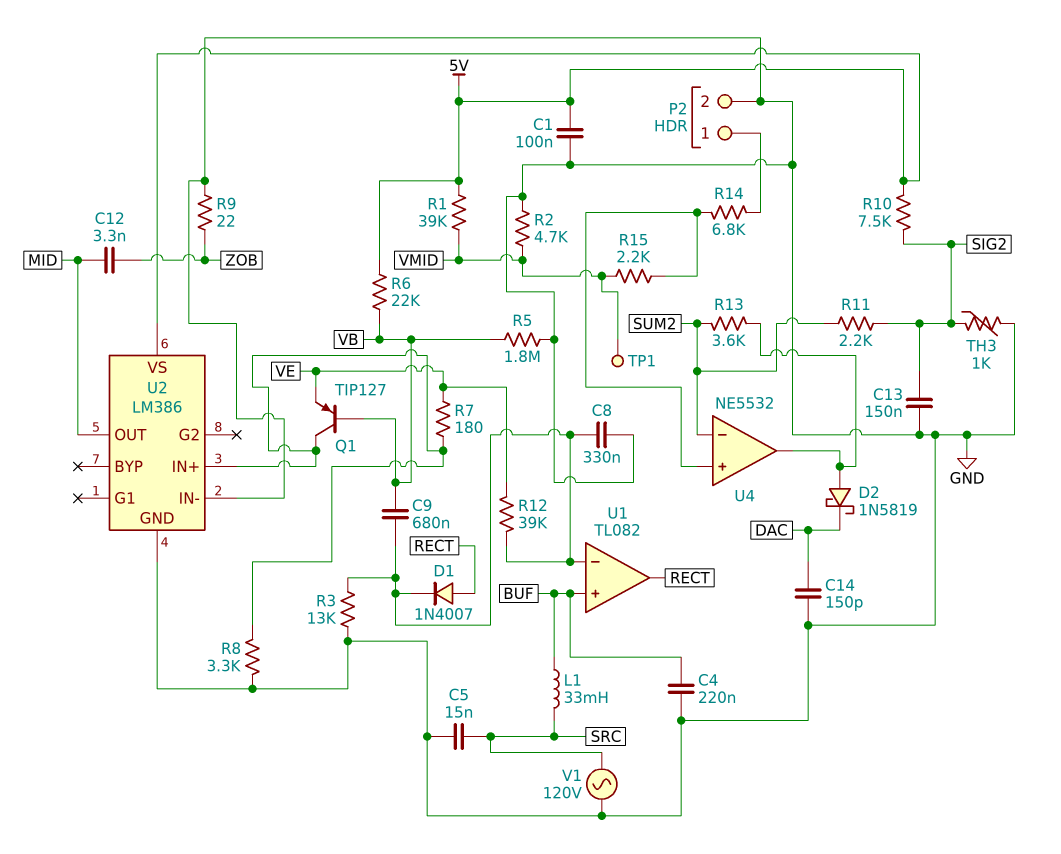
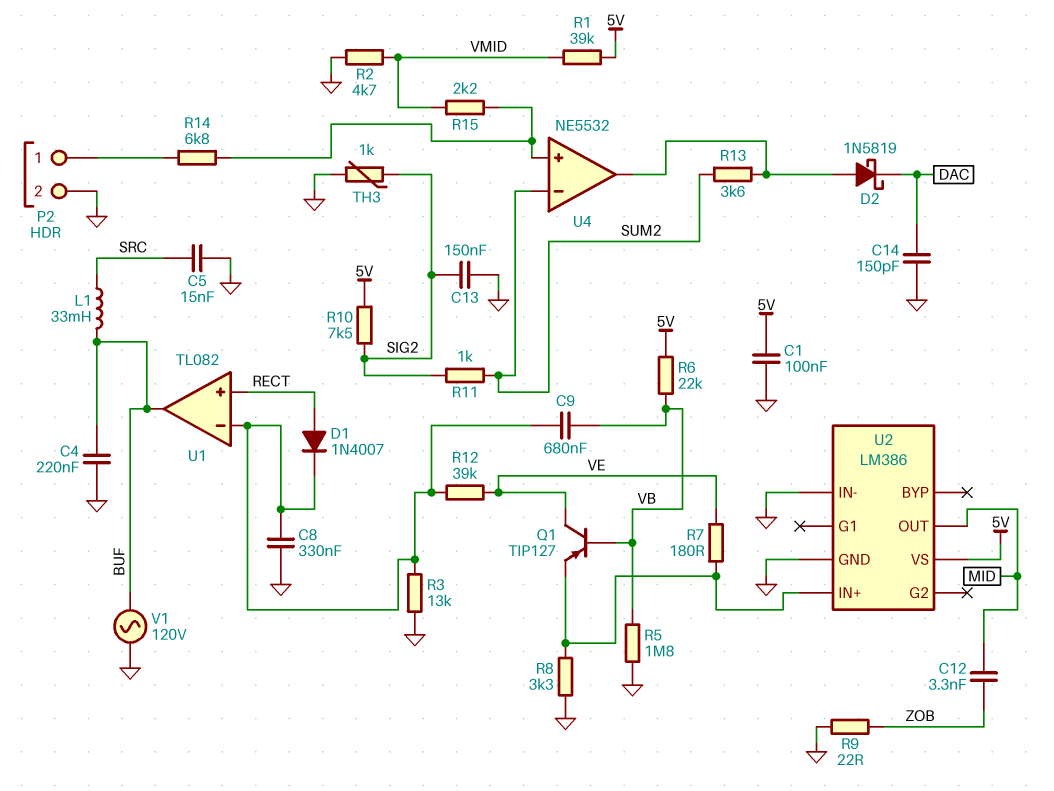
Q1: PNP TIP127 (B VB, C U2/IN+, E VE) -> PNP TIP127 (B VB, C VE, E U2/IN+)
R11: 2.2k (SIG2, SUM2) -> 1k (SIG2, SUM2)
TP1: test point (VMID) -> none
U1 pin in+: BUF -> RECT
U1 pin out: RECT -> BUF
V1: AC 120V (GND, SRC) -> AC 120V (BUF, GND)

